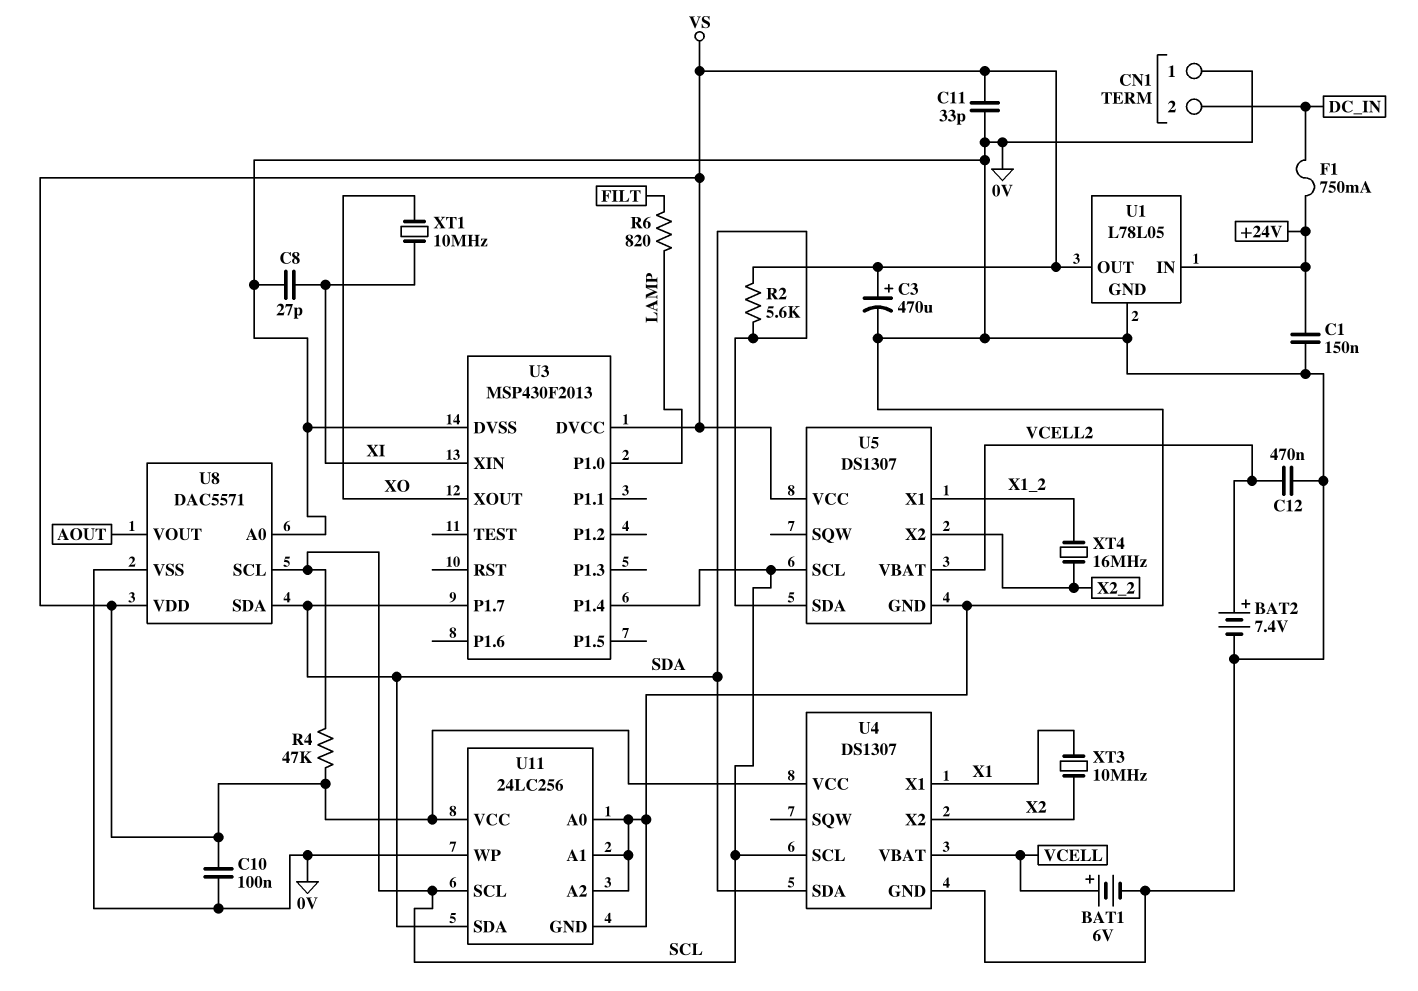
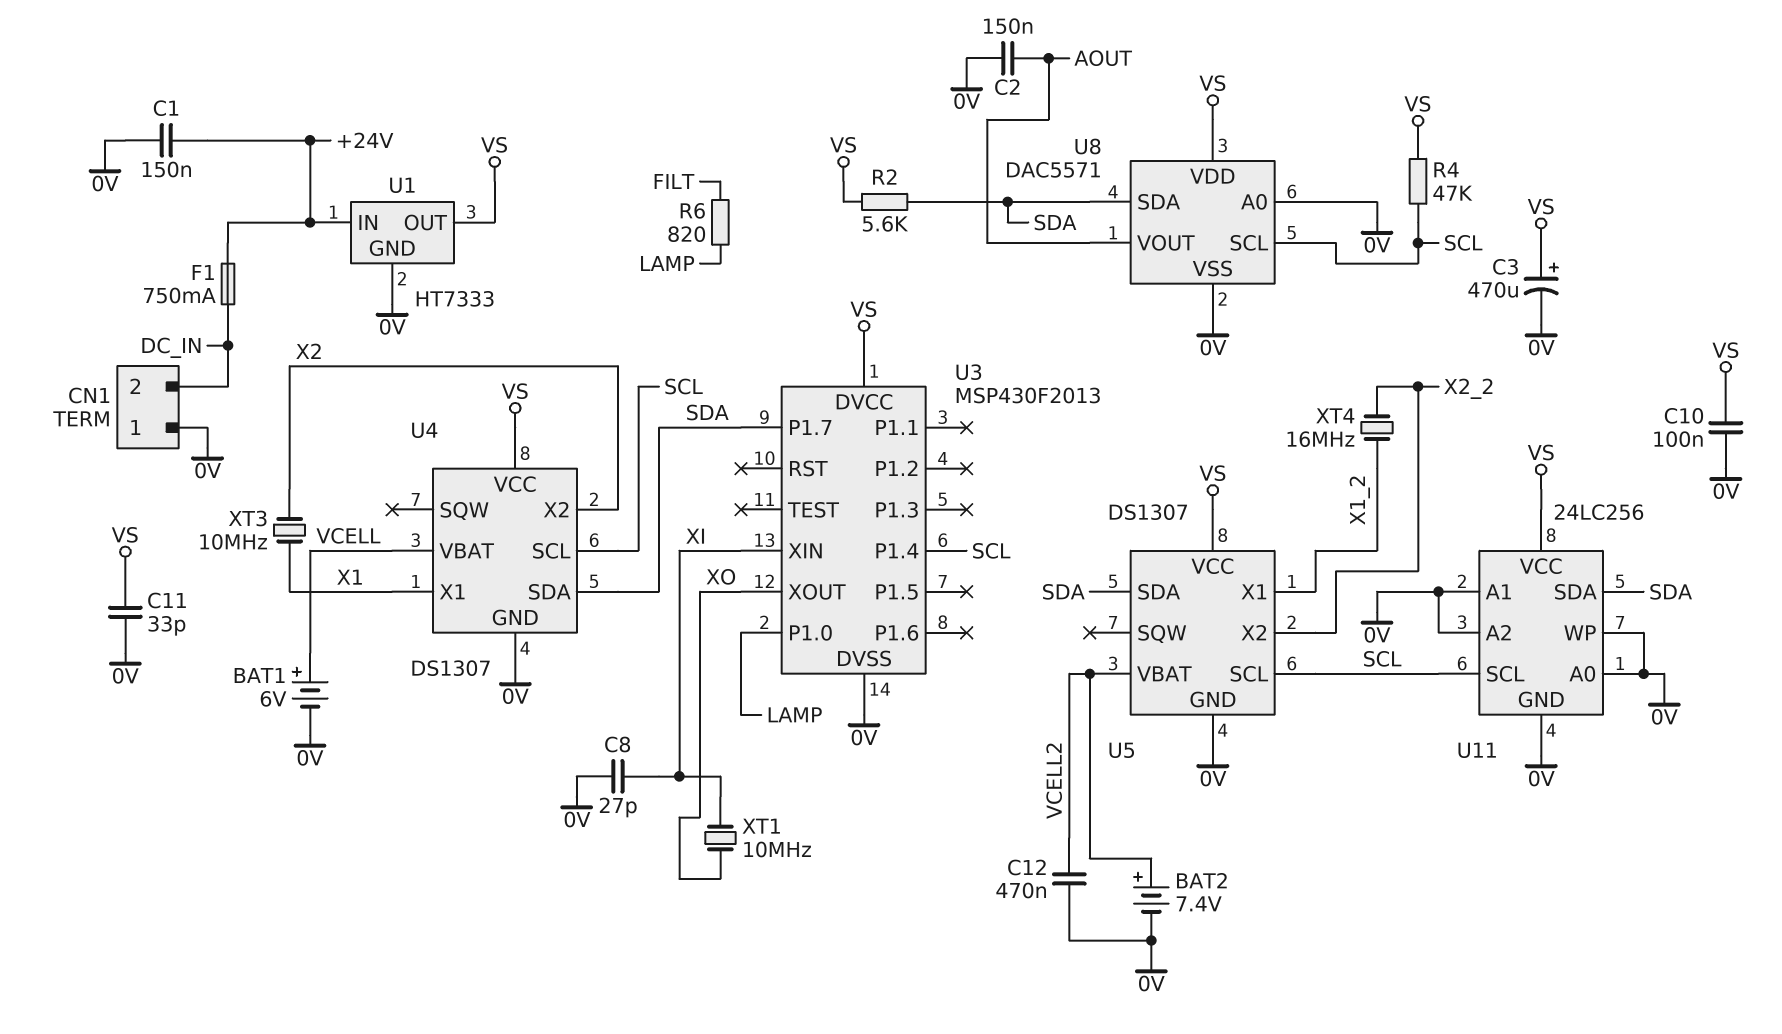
C2: none -> 150nF (0V, AOUT)
U1: L78L05 -> HT7333

